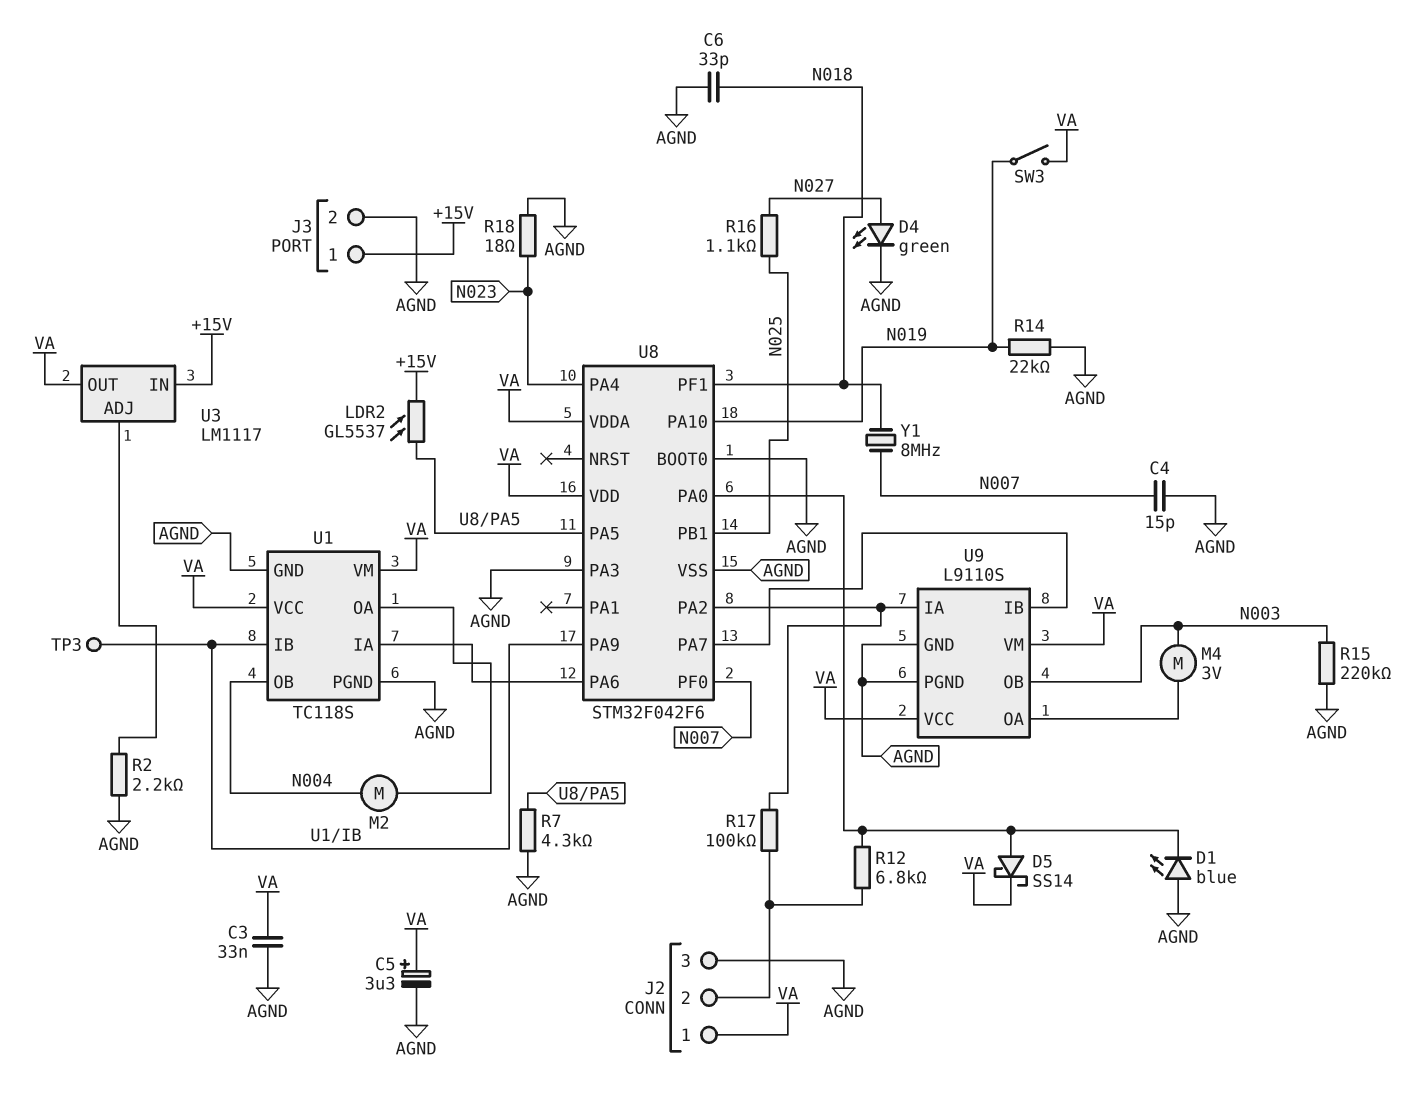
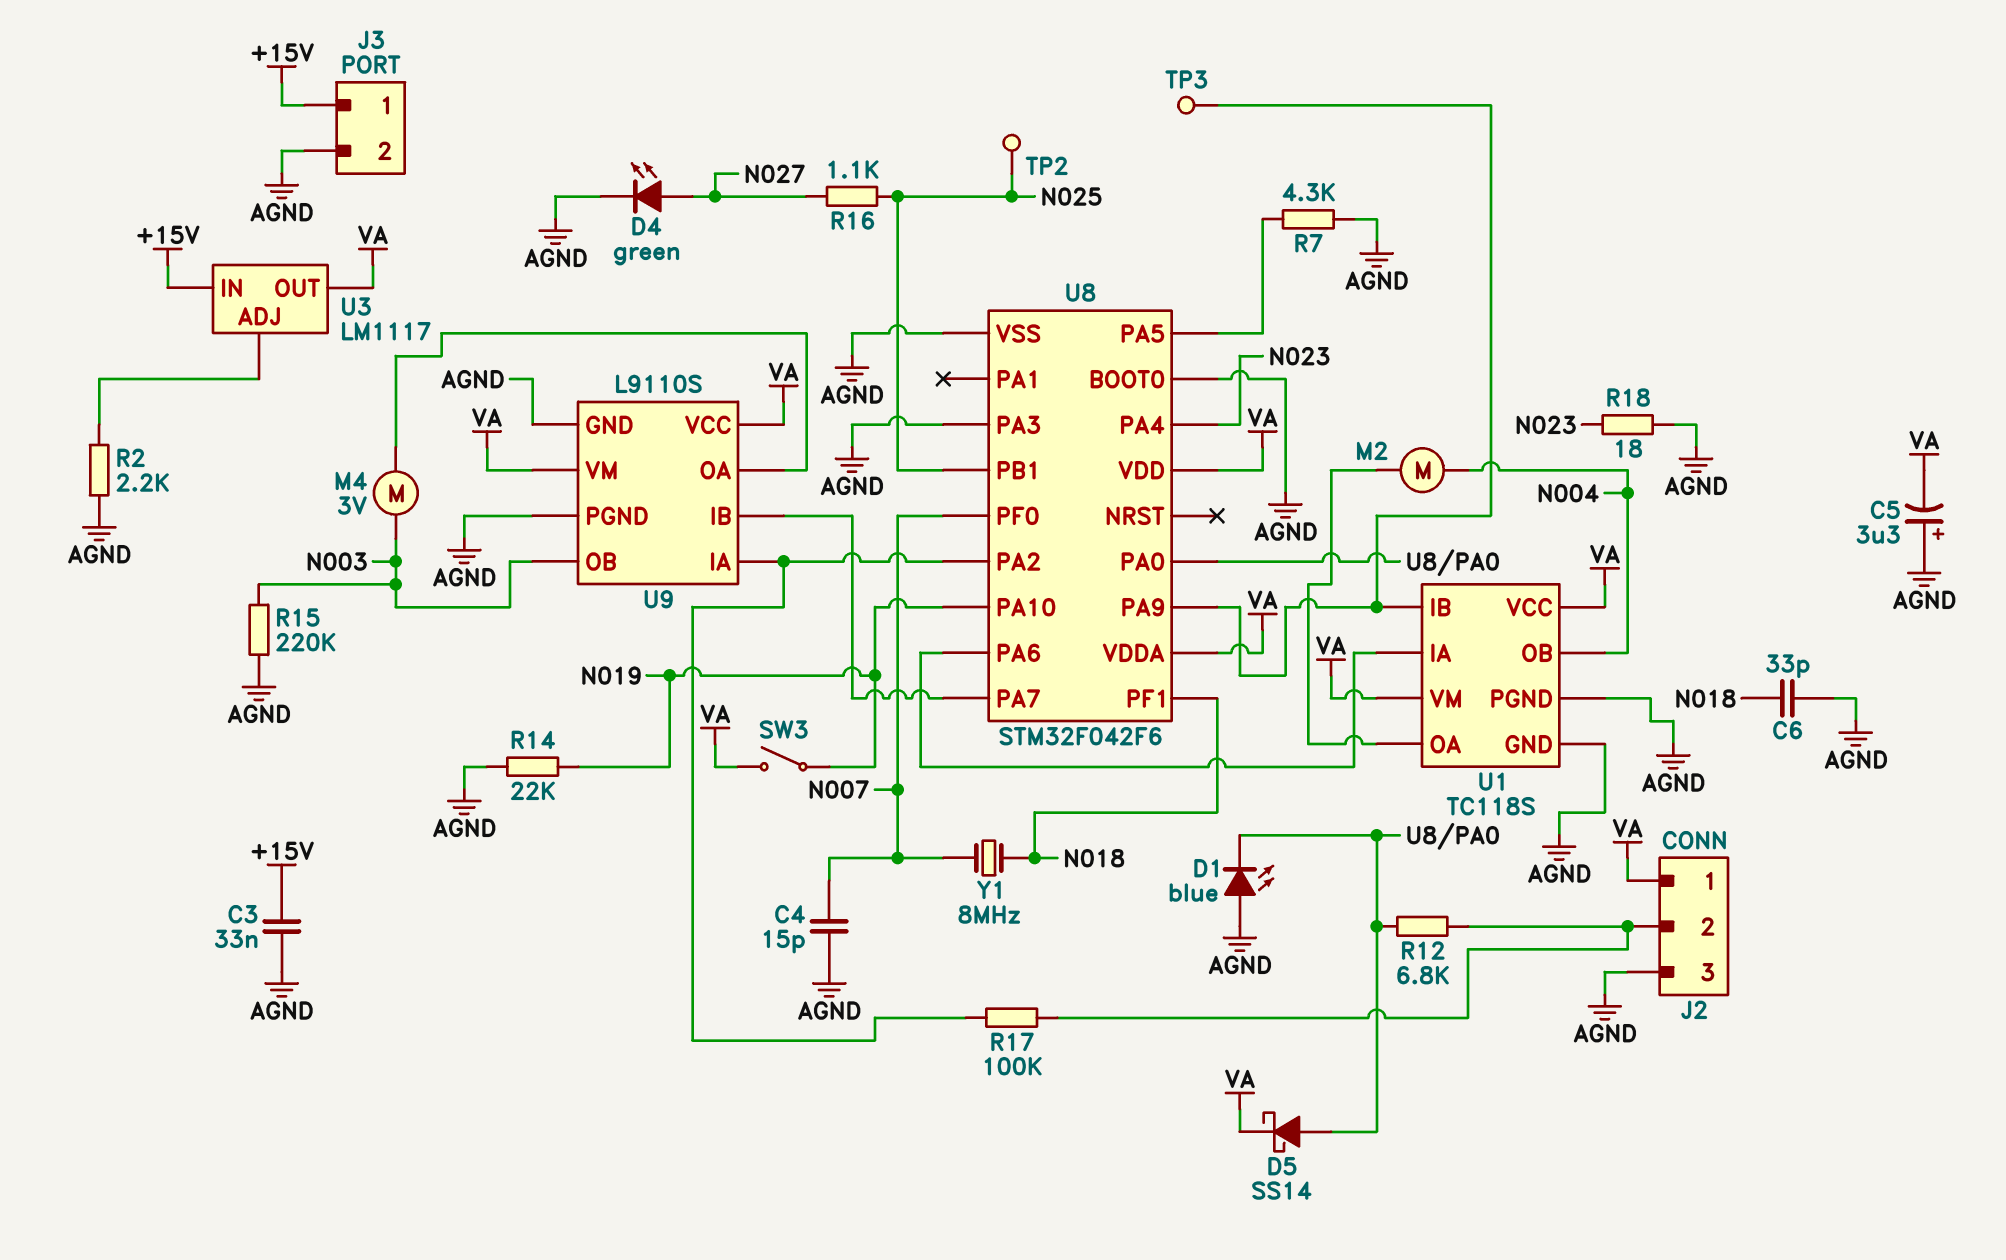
C3: 33nF (AGND, VA) -> 33nF (+15V, AGND)
C5: 3.3uF (plus VA, minus AGND) -> 3.3uF (plus AGND, minus VA)
LDR2: GL5537 (+15V, U8/PA5) -> none
TP2: none -> test point (N025)

